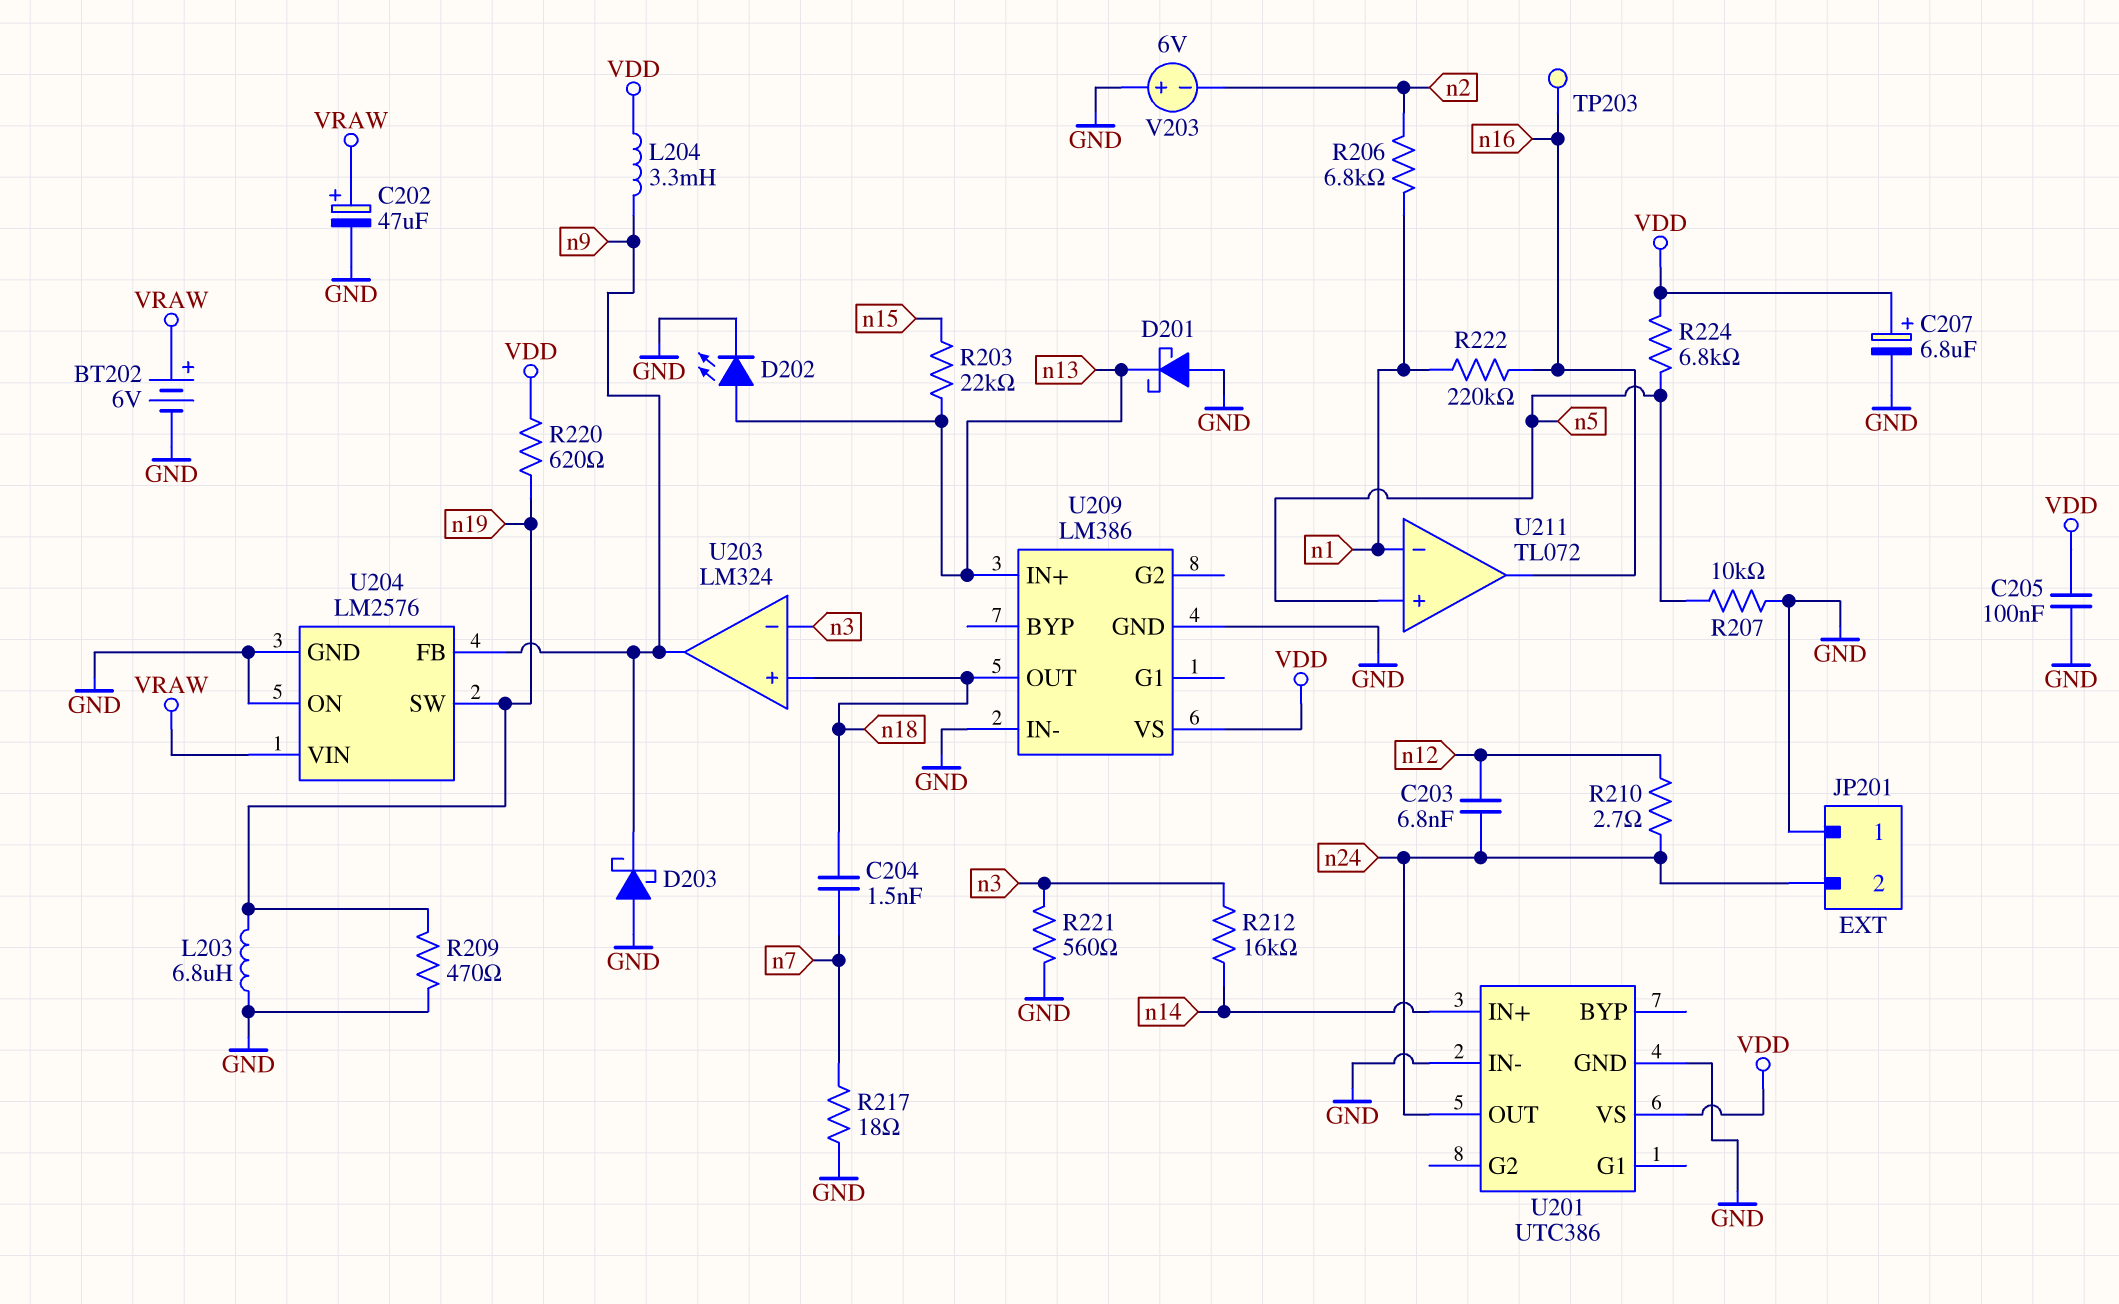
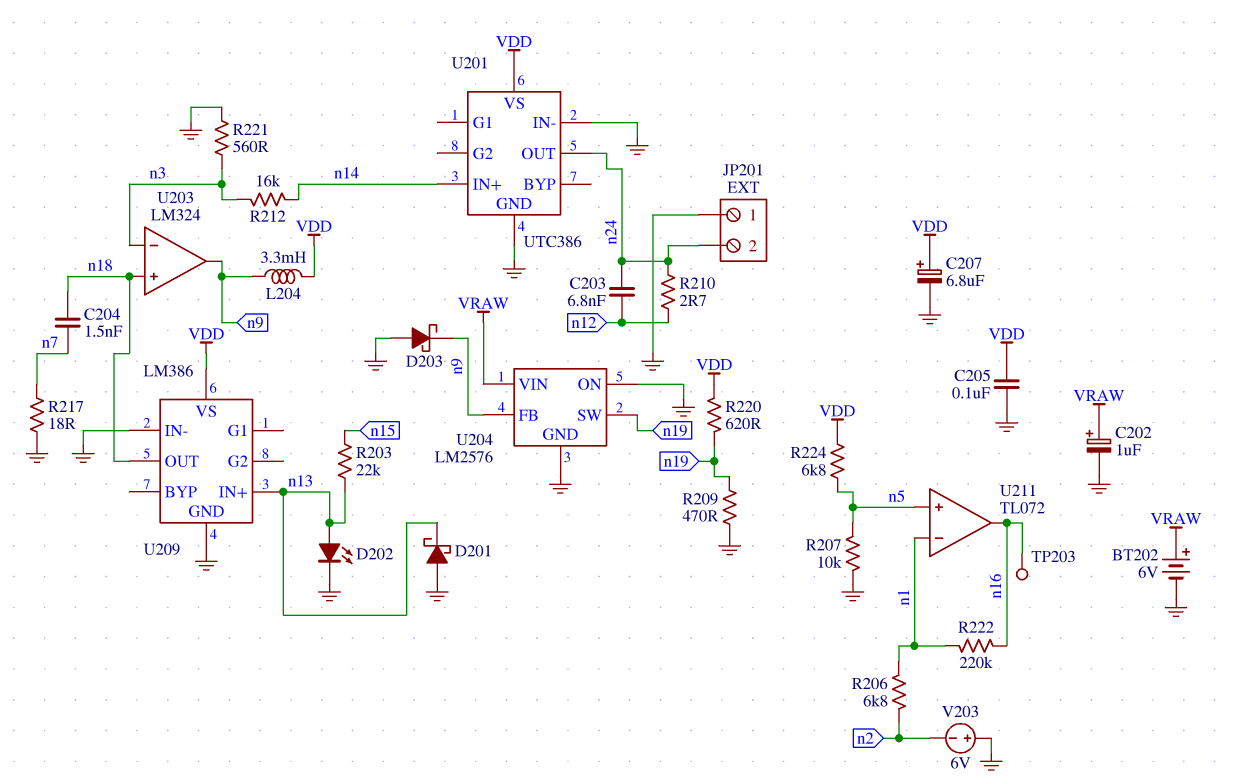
C202: 47uF (plus VRAW, minus GND) -> 1uF (plus VRAW, minus GND)
L203: 6.8uH (GND, n19) -> none

